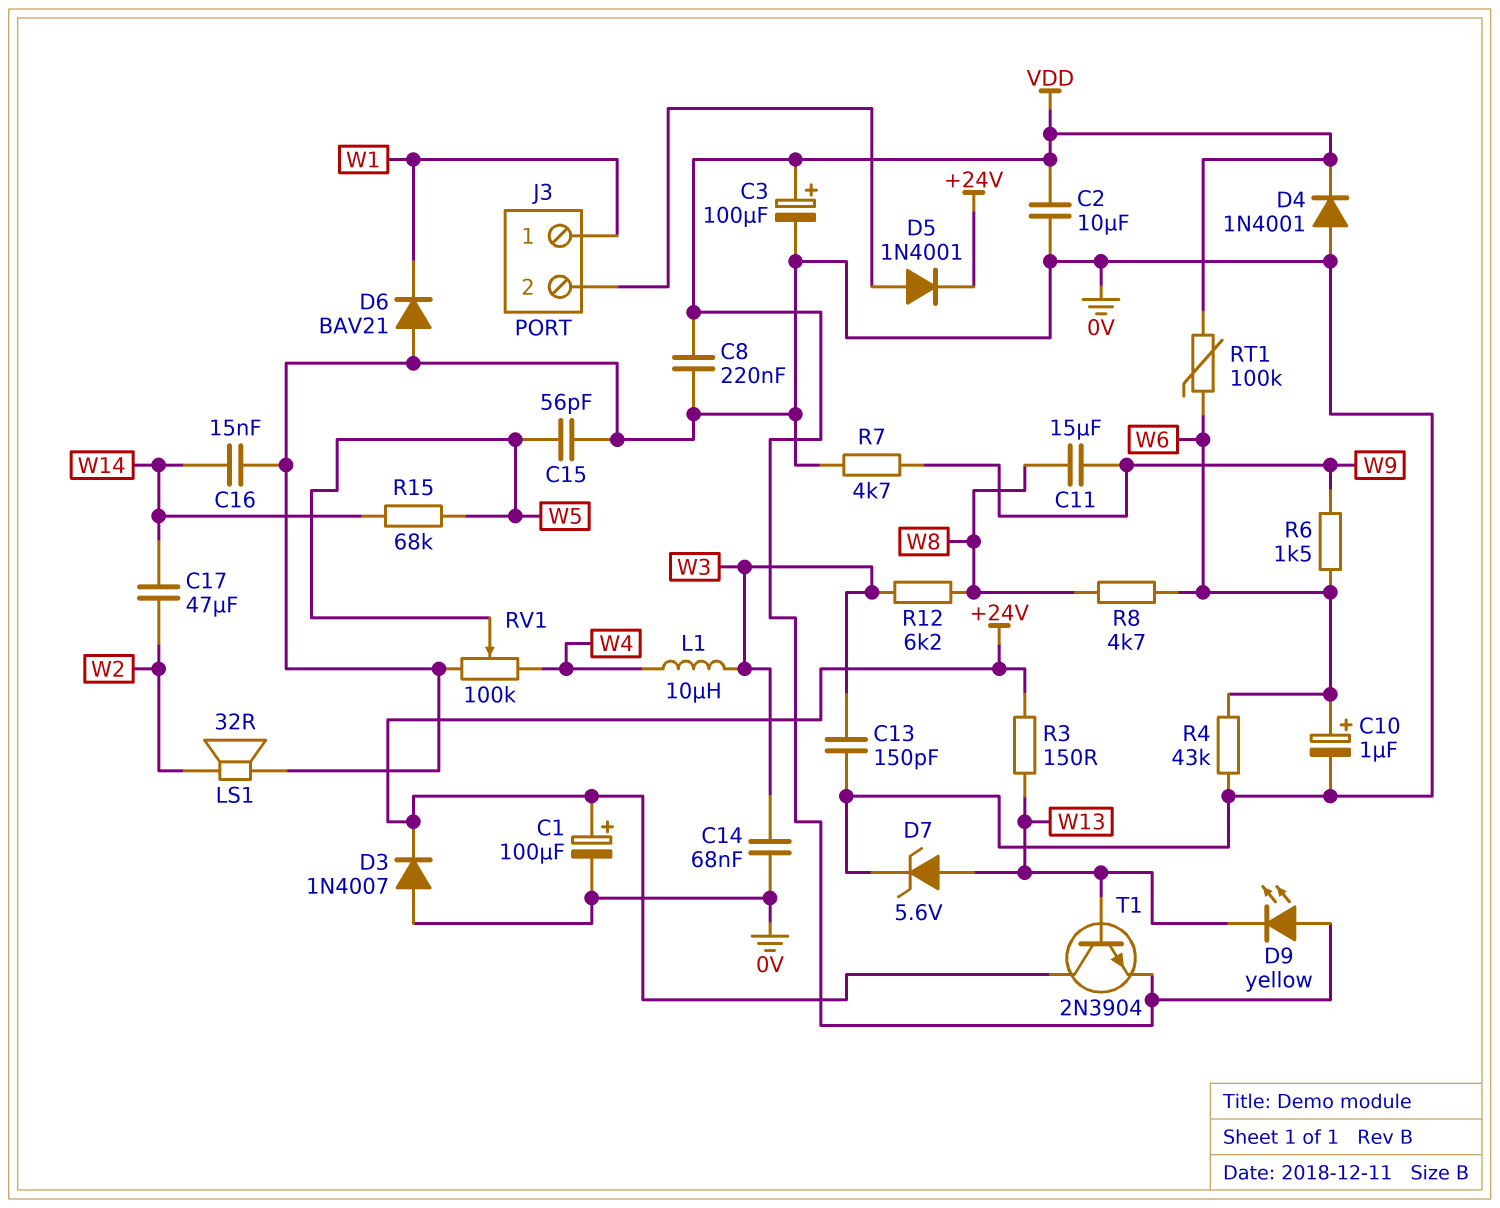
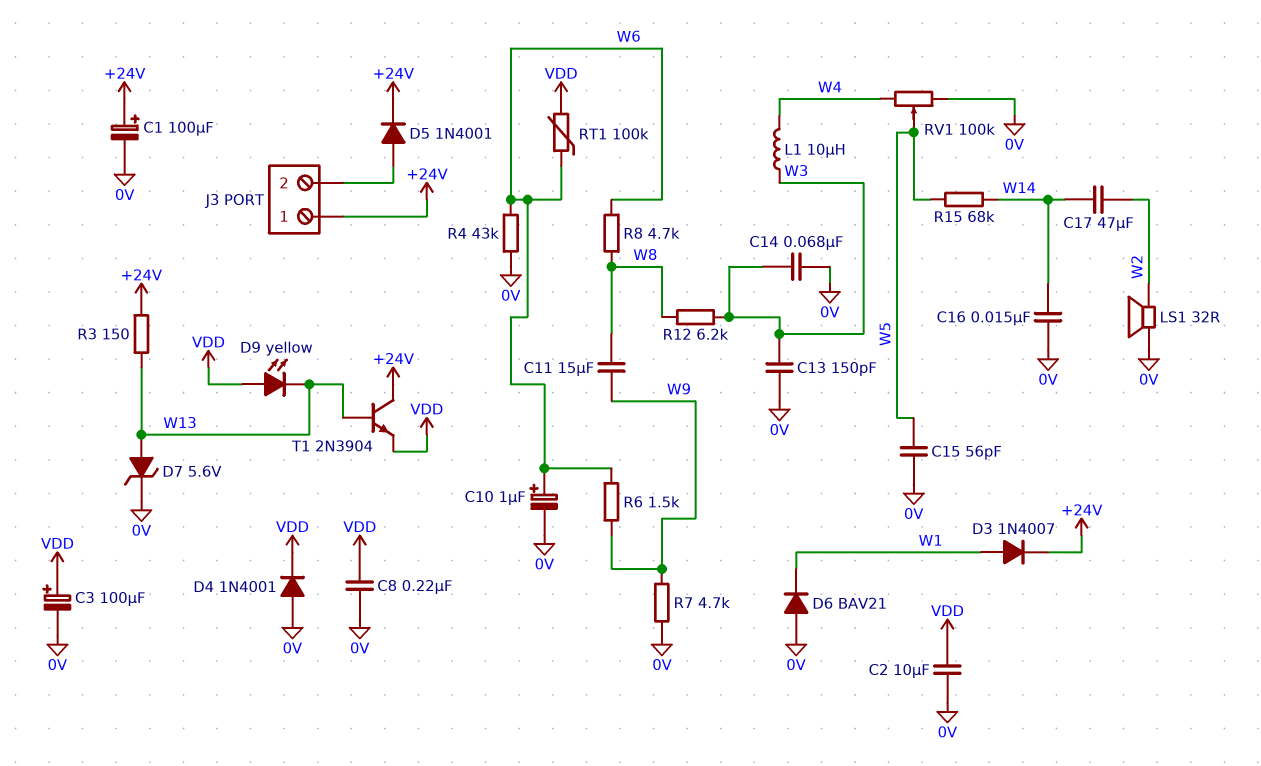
D3: diode 1N4007 (A 0V, K +24V) -> diode 1N4007 (A W1, K +24V)
J3 pin 1: W1 -> +24V

